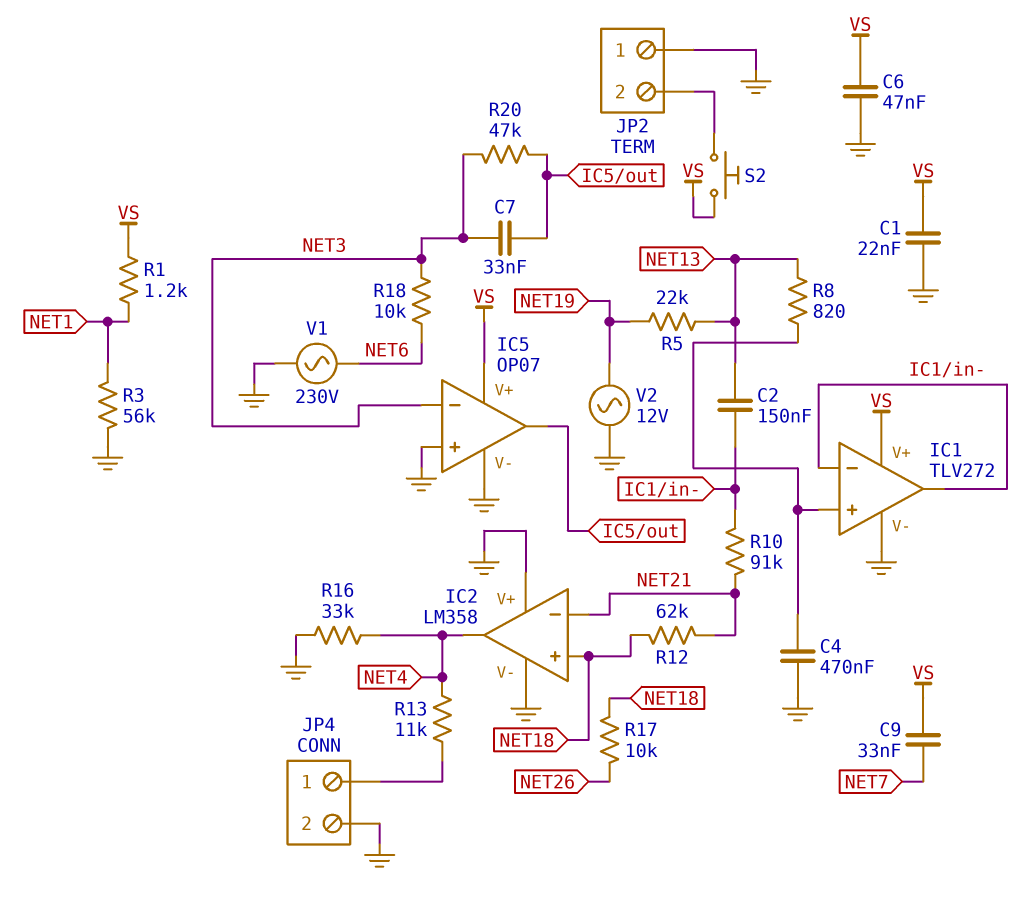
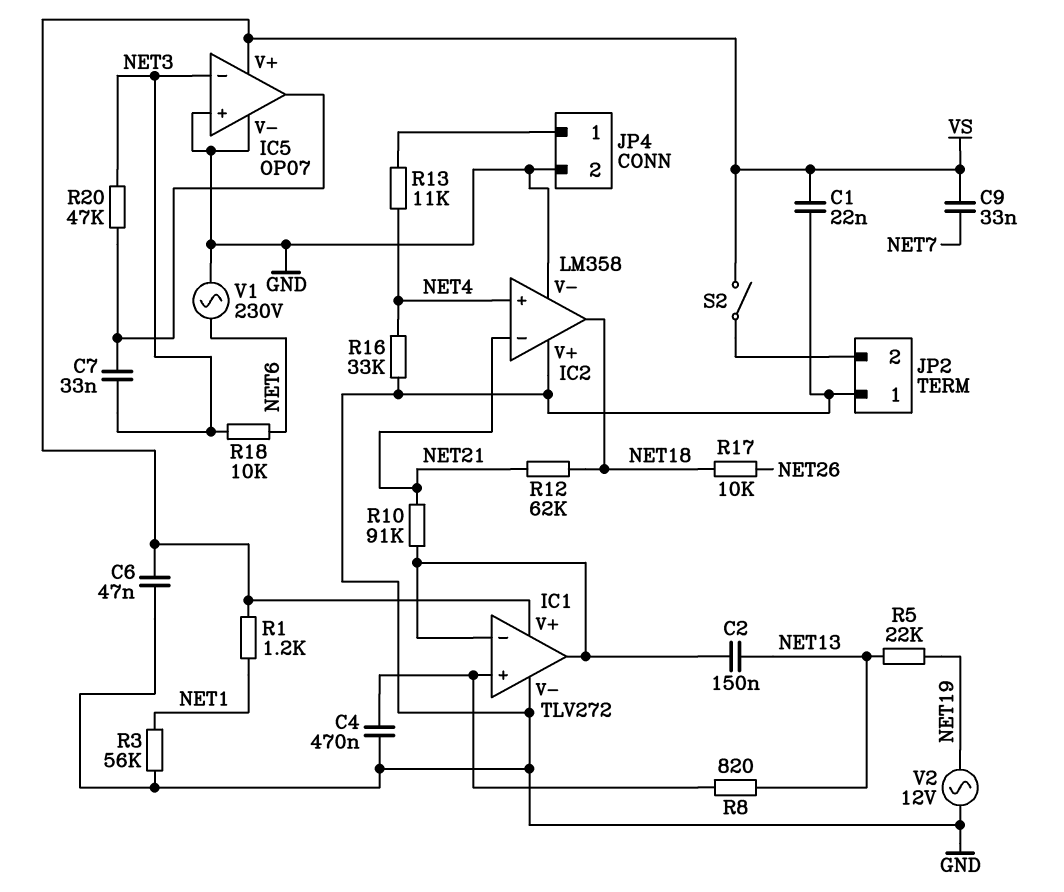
IC2 pin in+: NET18 -> NET4
IC2 pin out: NET4 -> NET18
S2: button (JP2/2, VS) -> switch (JP2/2, VS)

